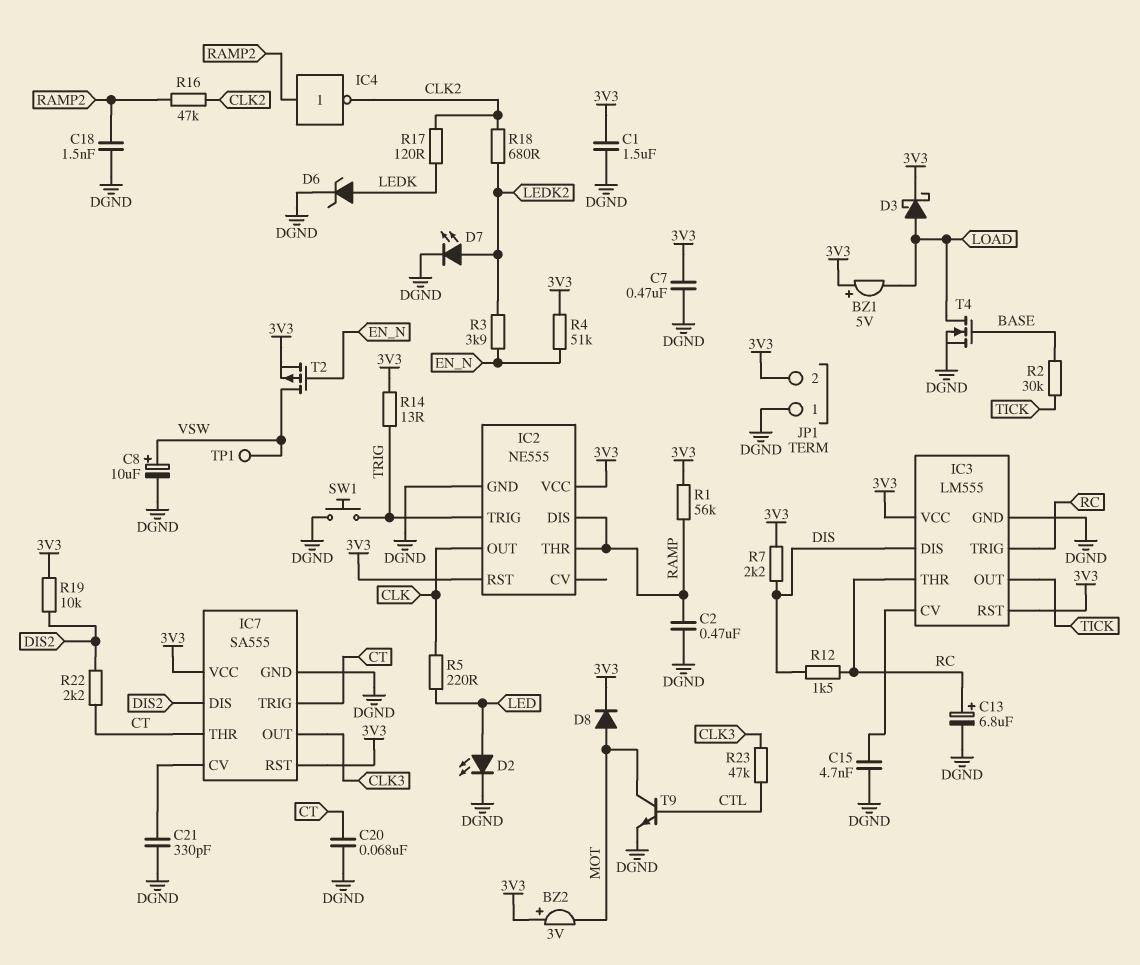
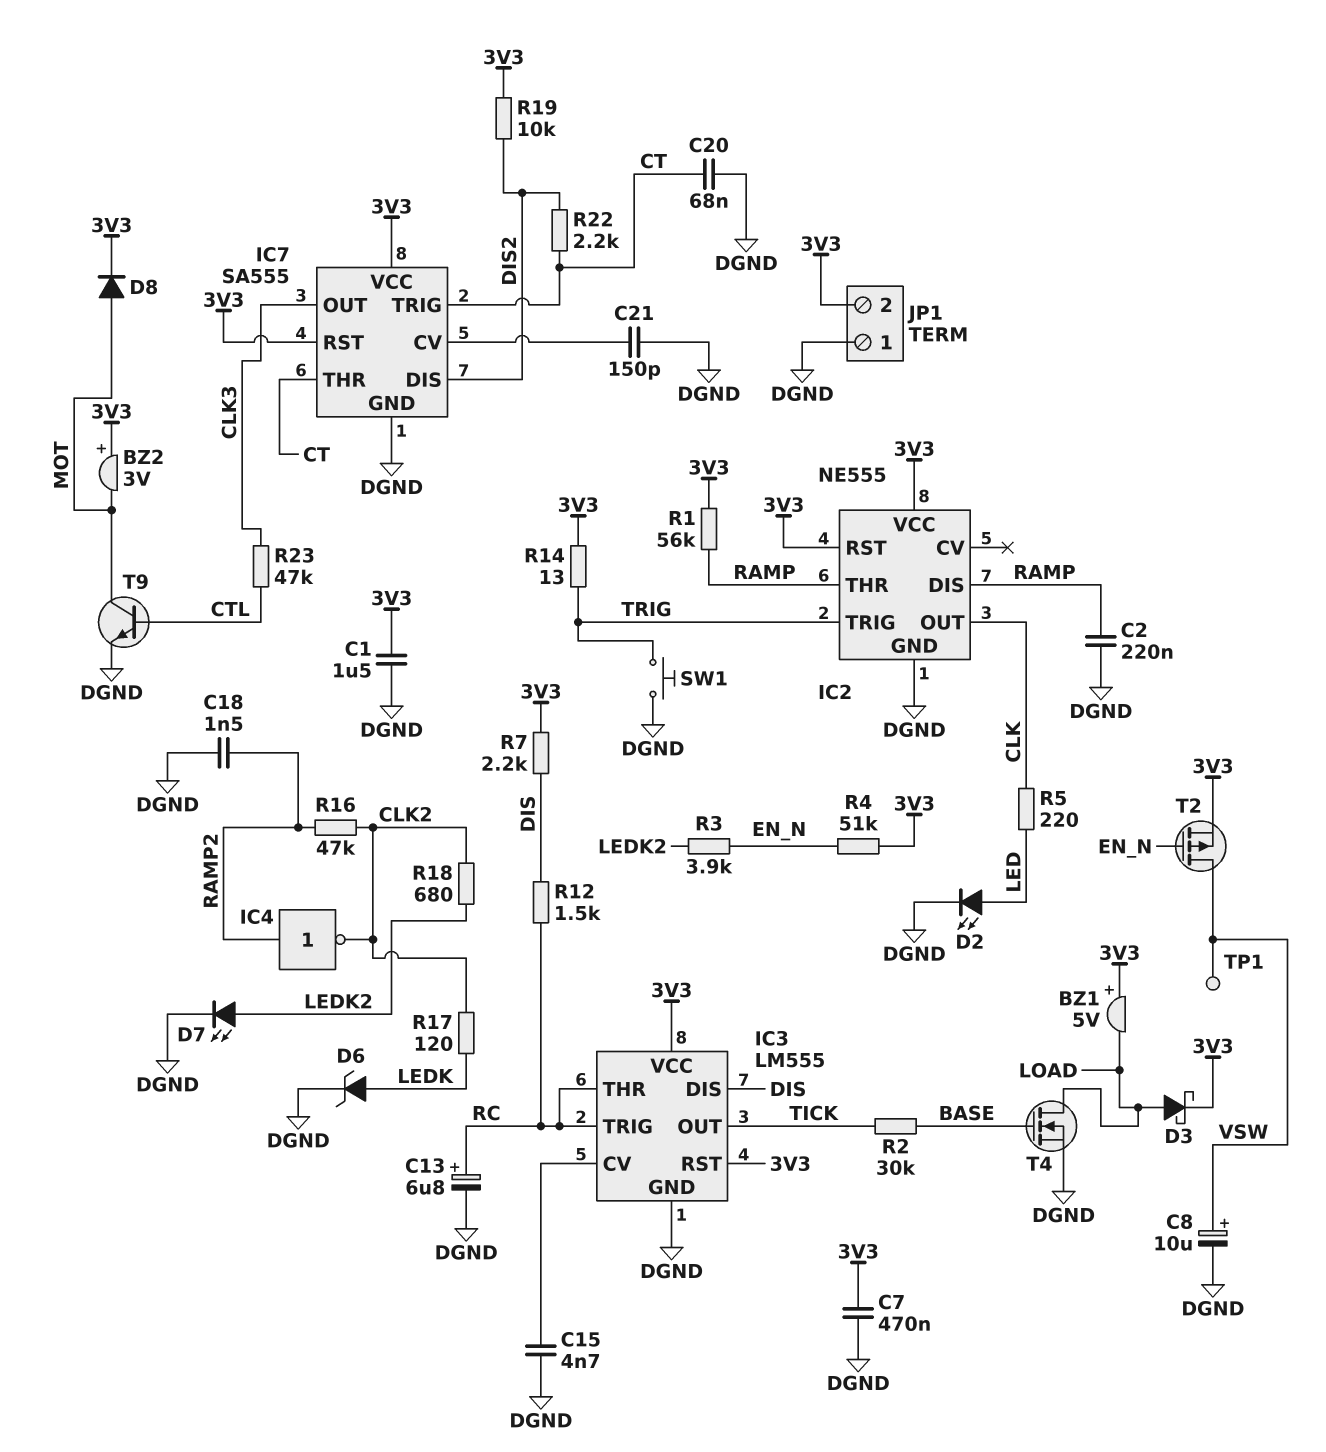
C2: 470nF (DGND, RAMP) -> 220nF (DGND, RAMP)
C21: 330pF (DGND, IC7/CV) -> 150pF (DGND, IC7/CV)

